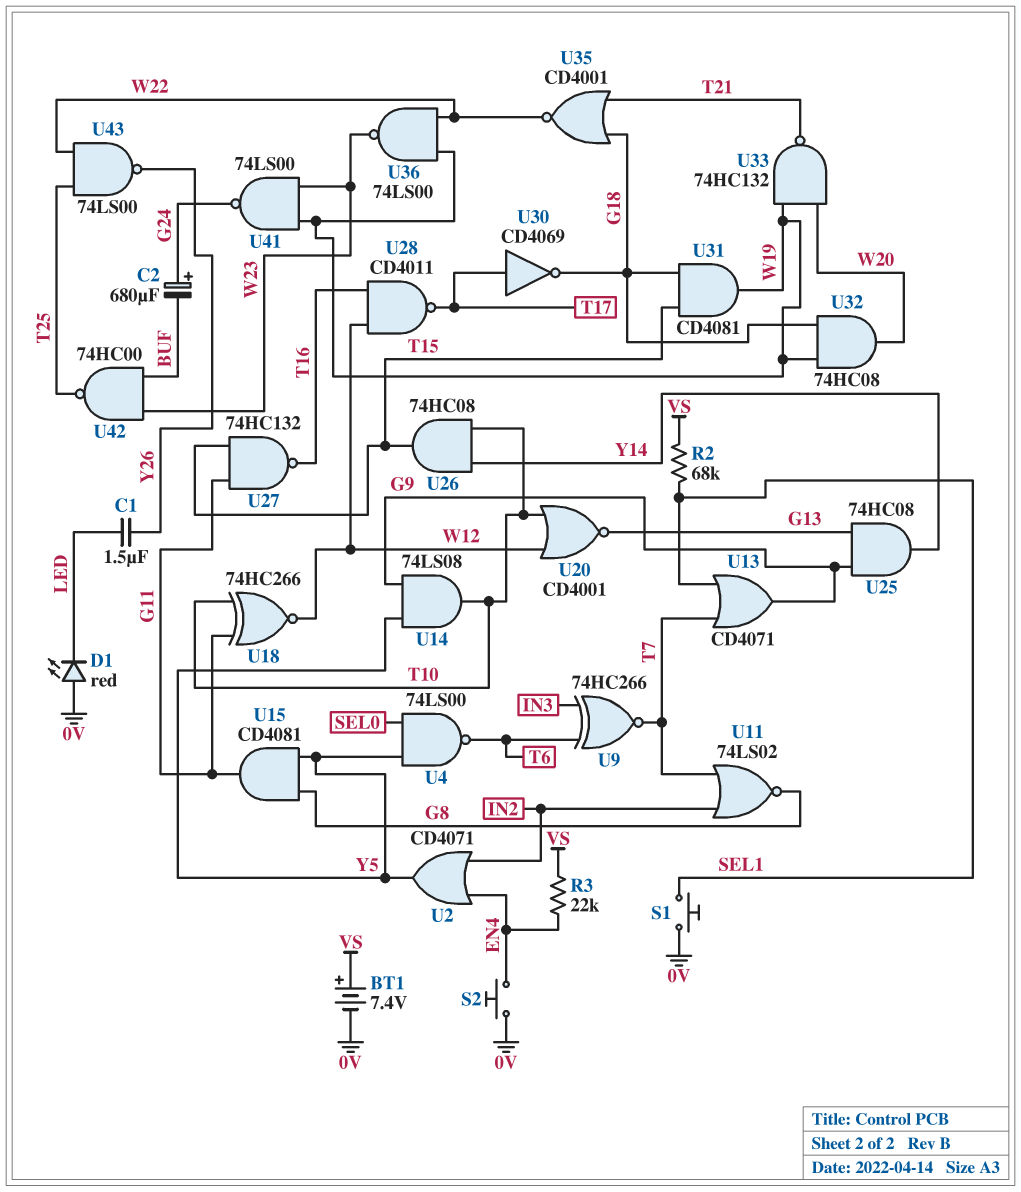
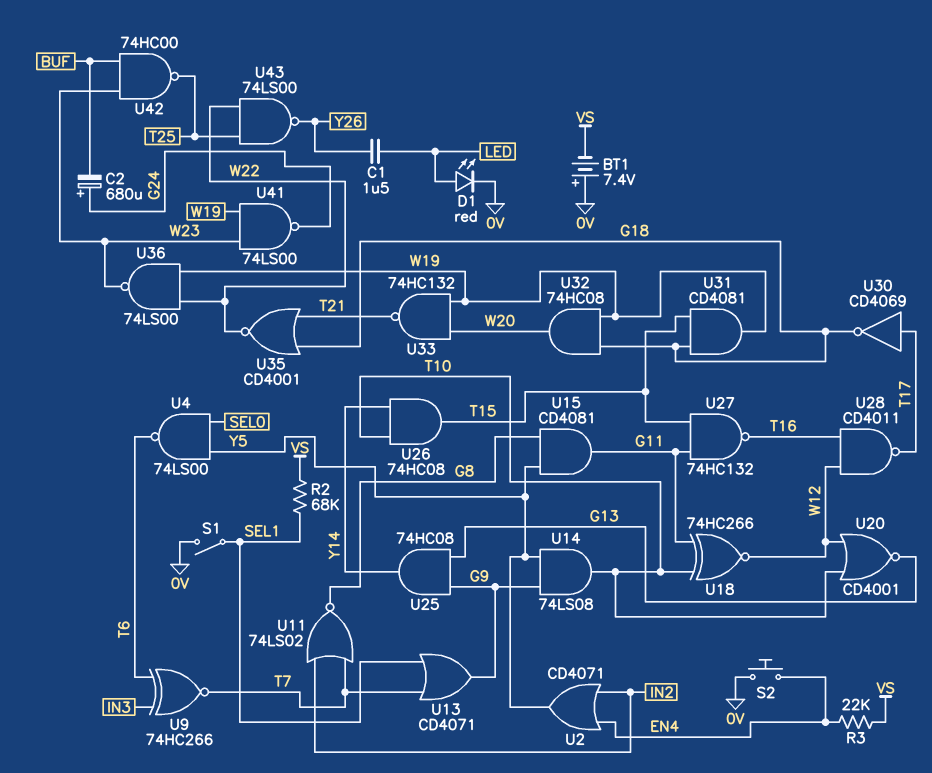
BT1: 7.4V (plus VS, minus 0V) -> 7.4V (plus 0V, minus VS)
D1: LED red (A 0V, K LED) -> LED red (A LED, K 0V)
S1: button (0V, SEL1) -> switch (0V, SEL1)

